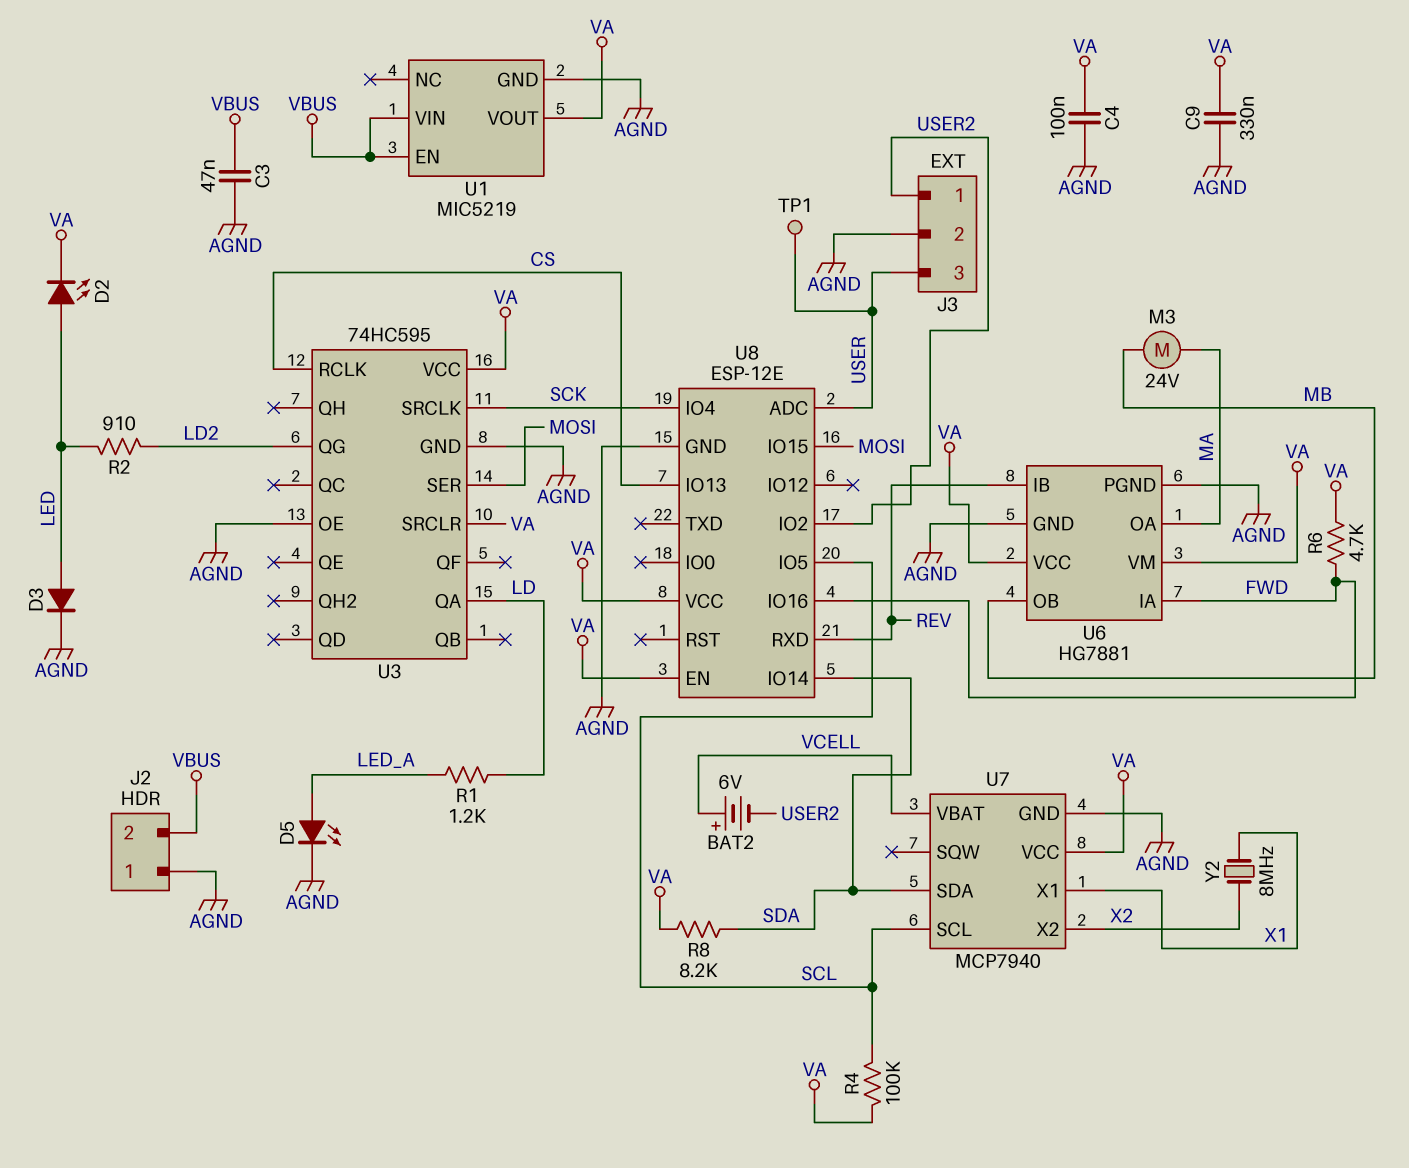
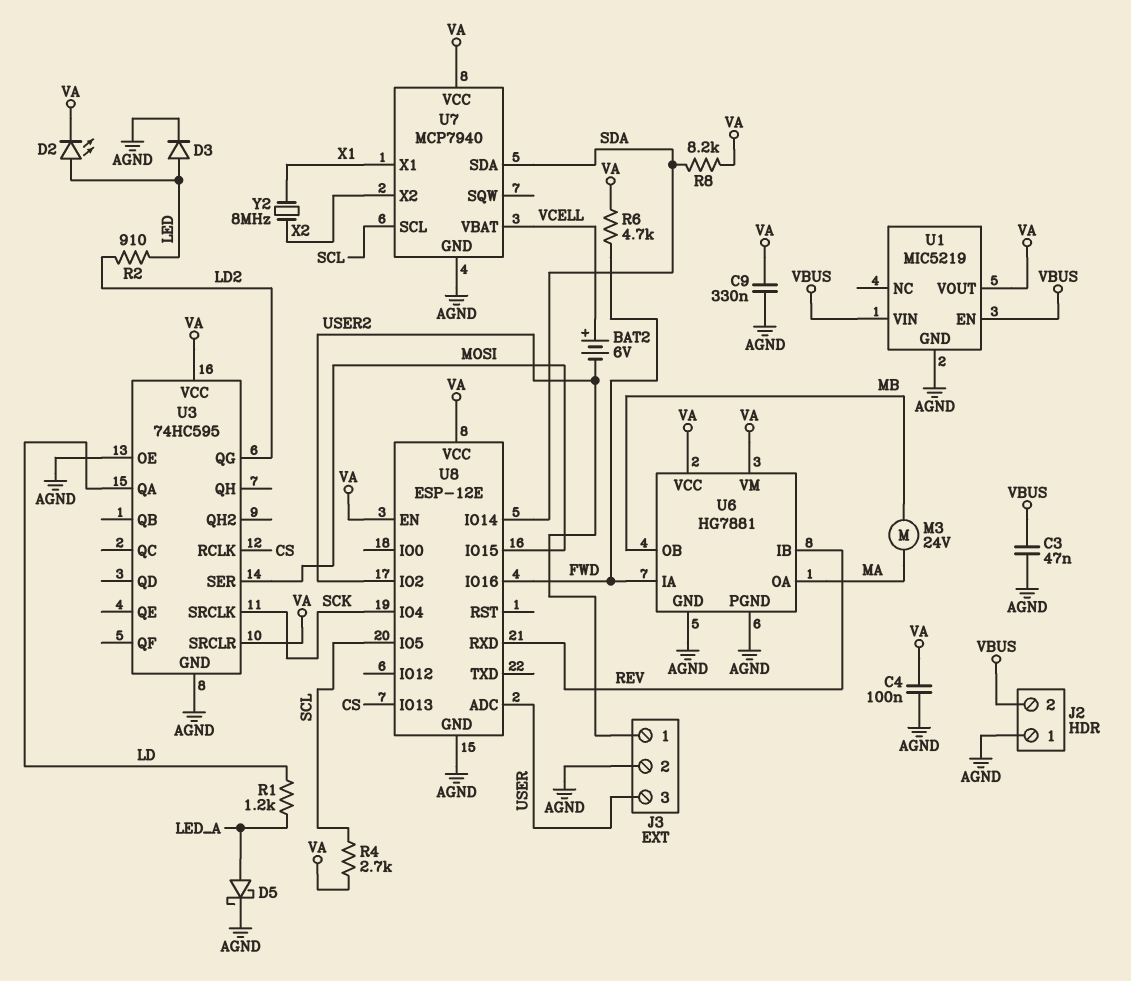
D5: LED (A LED_A, K AGND) -> schottky (A LED_A, K AGND)
R4: 100k (SCL, VA) -> 2.7k (SCL, VA)
TP1: test point (USER) -> none

